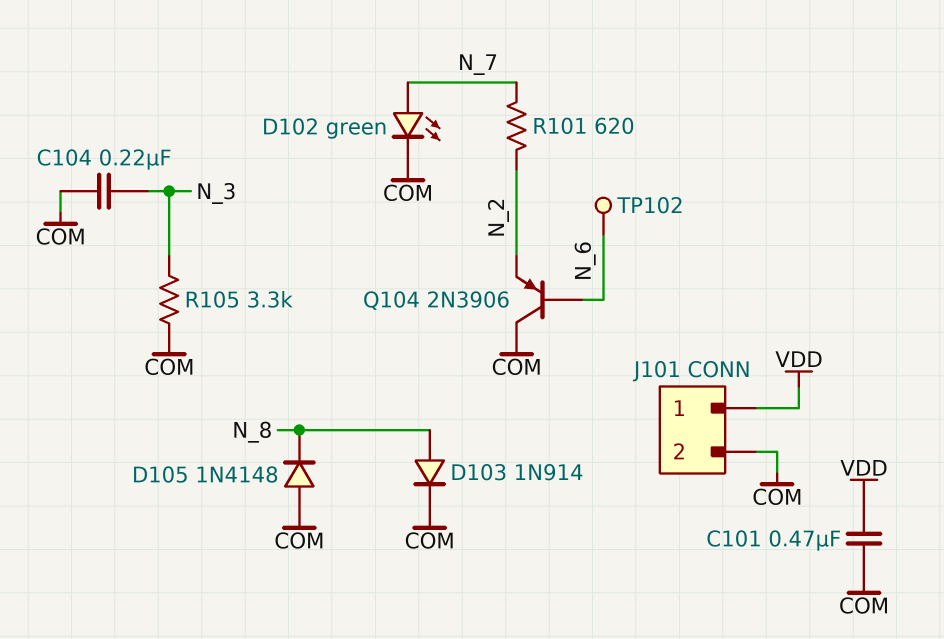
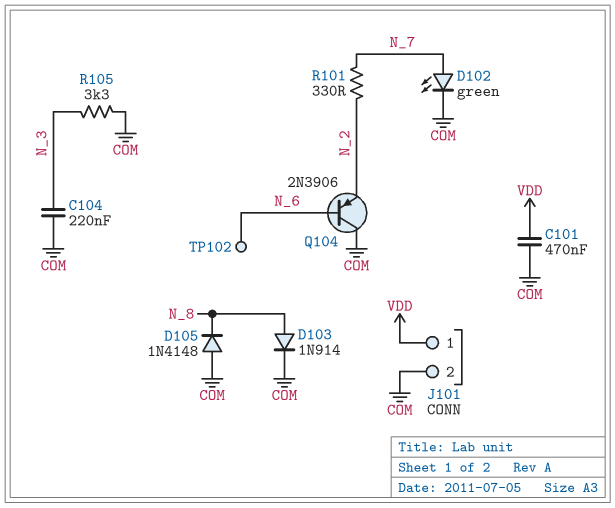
R101: 620 (N_2, N_7) -> 330 (N_2, N_7)

